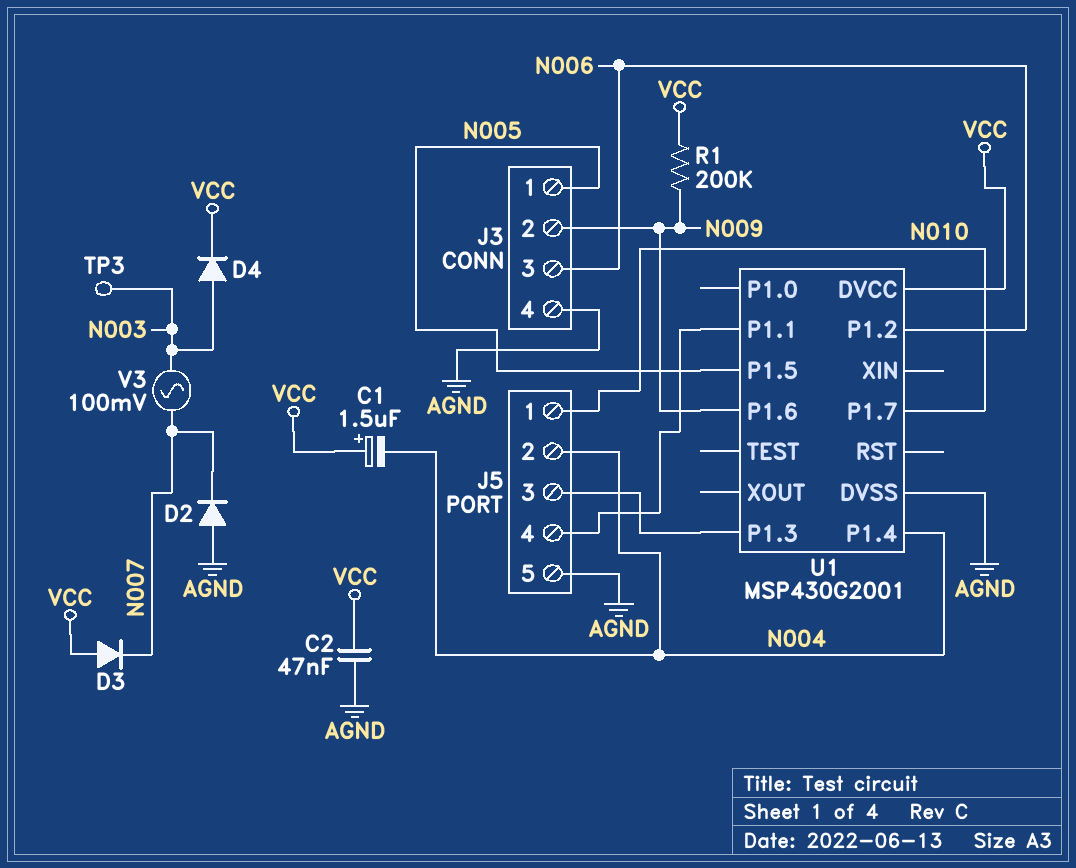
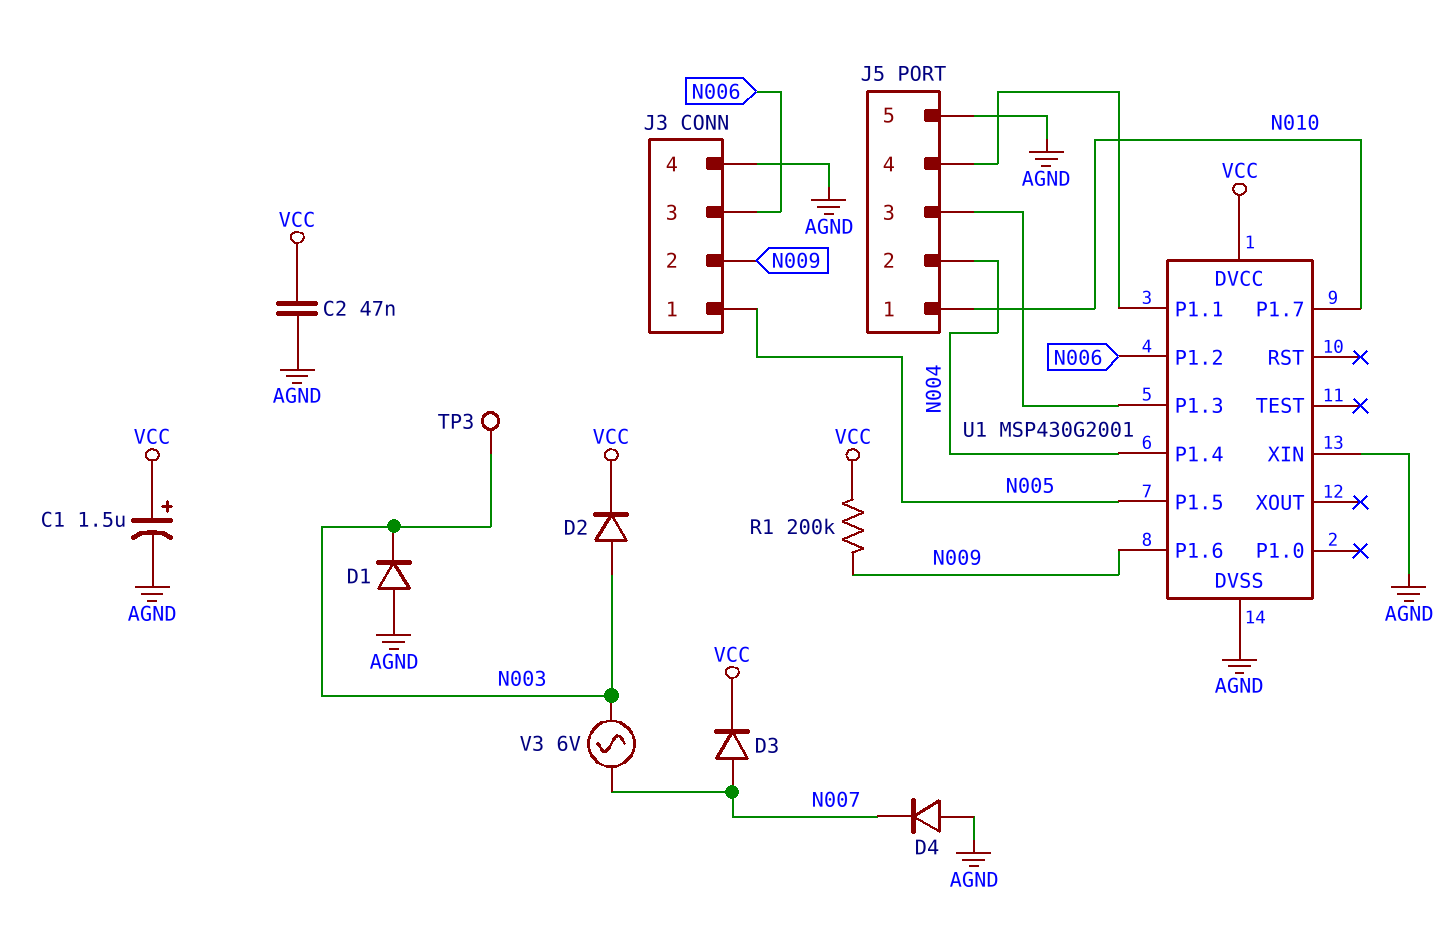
C1: 1.5uF (plus VCC, minus N004) -> 1.5uF (plus VCC, minus AGND)
D1: none -> diode (A AGND, K N003)
D2: diode (A AGND, K N007) -> diode (A N003, K VCC)
D3: diode (A VCC, K N007) -> diode (A N007, K VCC)
D4: diode (A N003, K VCC) -> diode (A AGND, K N007)
U1 pin XIN: none -> AGND
V3: AC 100mV (N003, N007) -> AC 6V (N003, N007)

